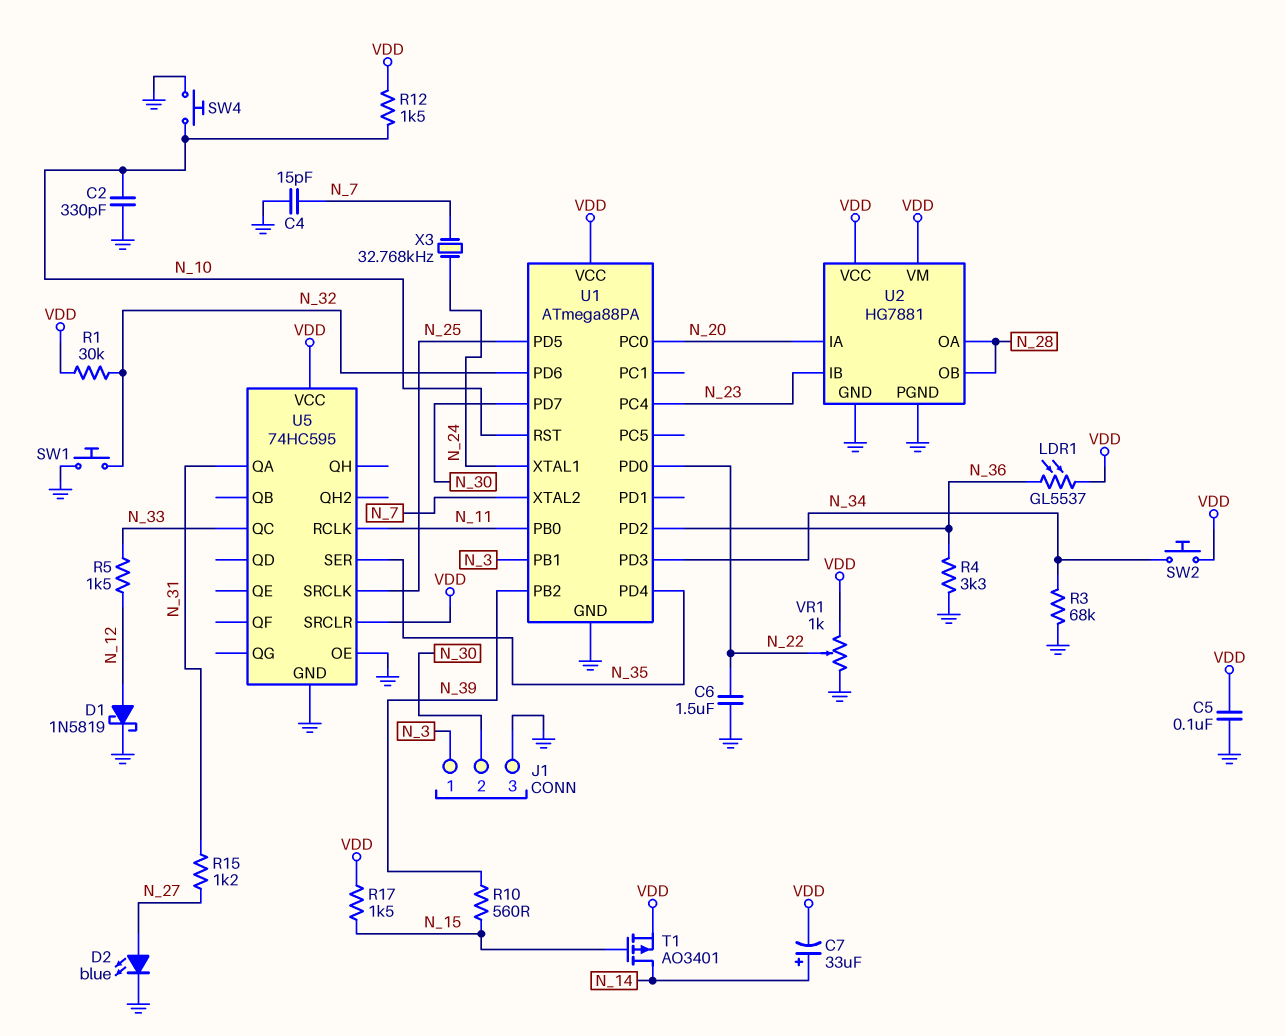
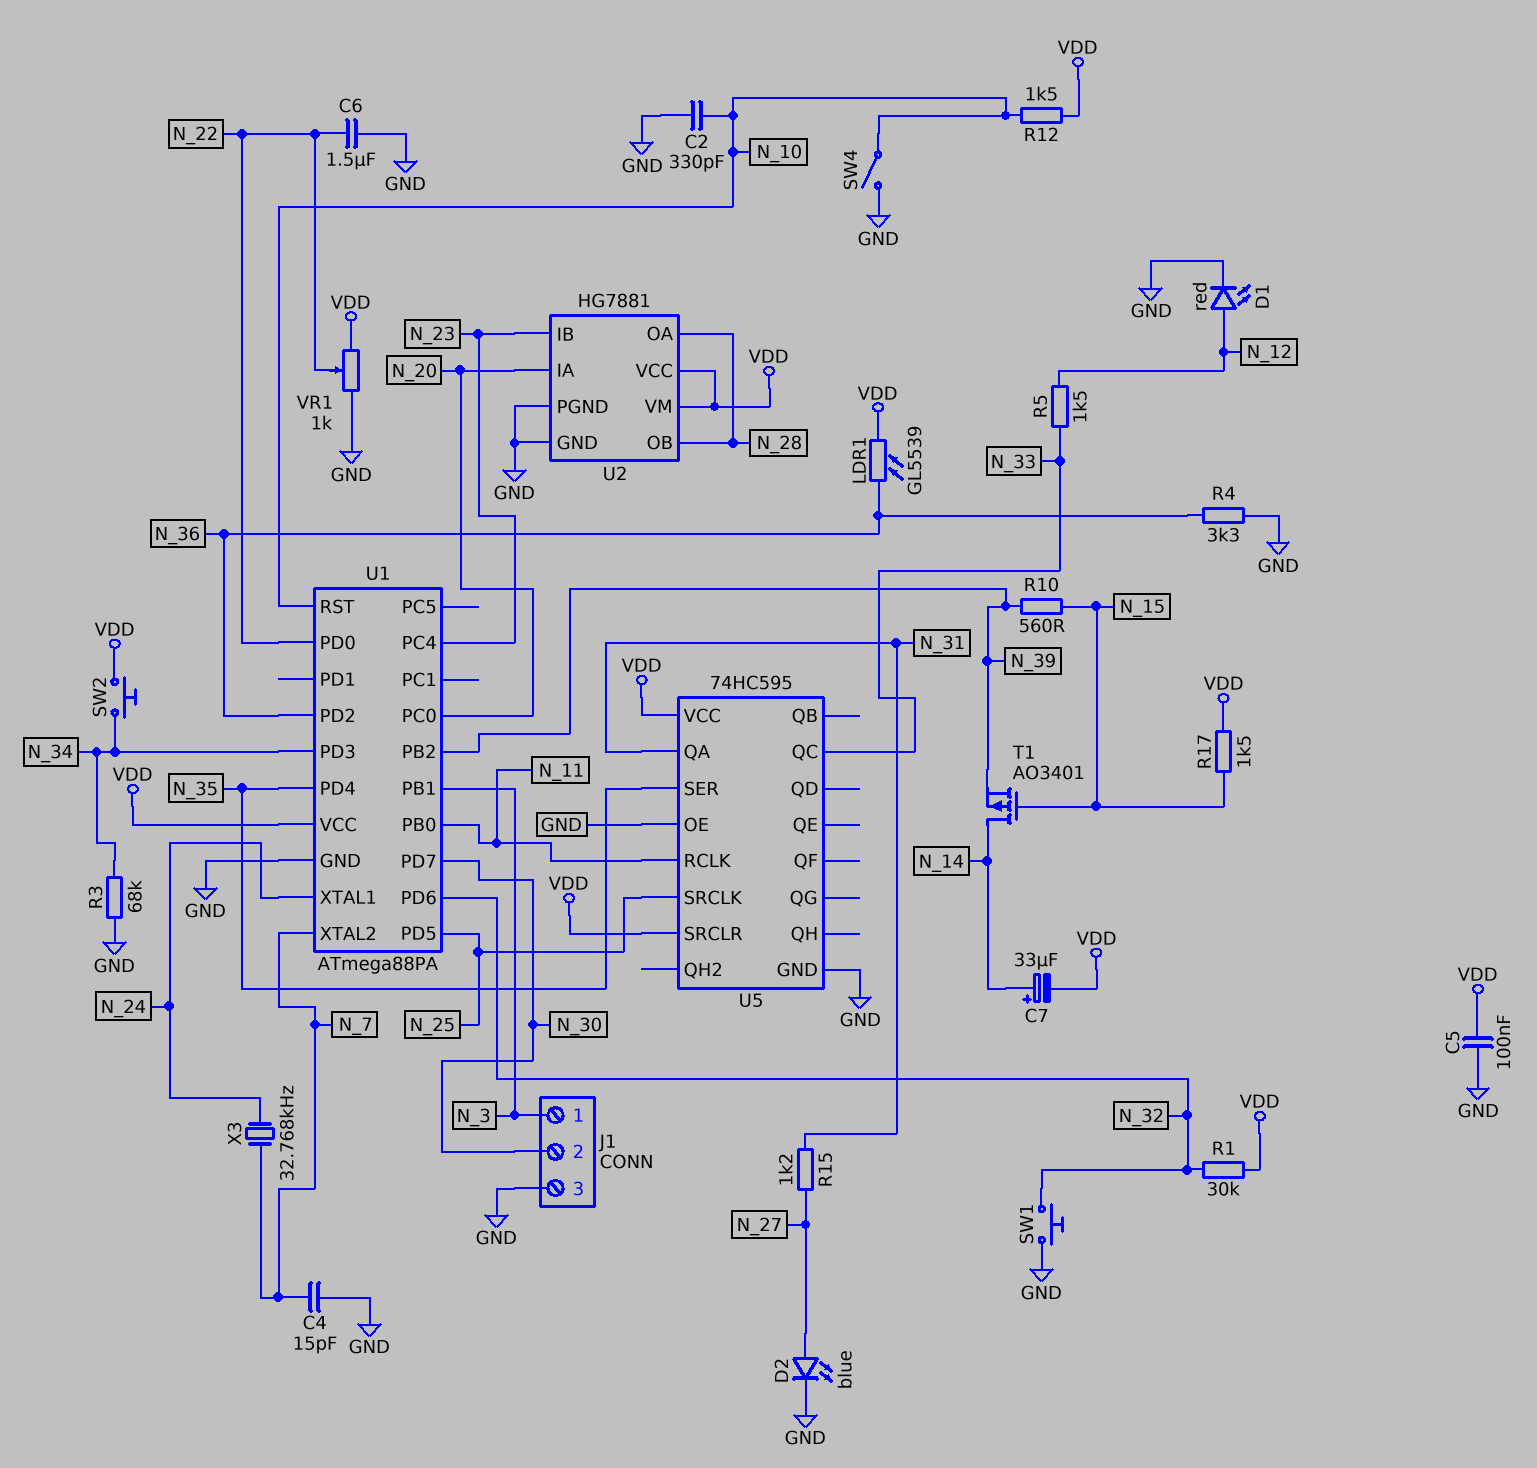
D1: schottky 1N5819 (A N_12, K GND) -> LED red (A N_12, K GND)
LDR1: GL5537 (N_36, VDD) -> GL5539 (N_36, VDD)
SW4: button (GND, N_10) -> switch (GND, N_10)
T1: PMOS AO3401 (G N_15, D N_14, S VDD) -> PMOS AO3401 (G N_15, D N_14, S N_39)

